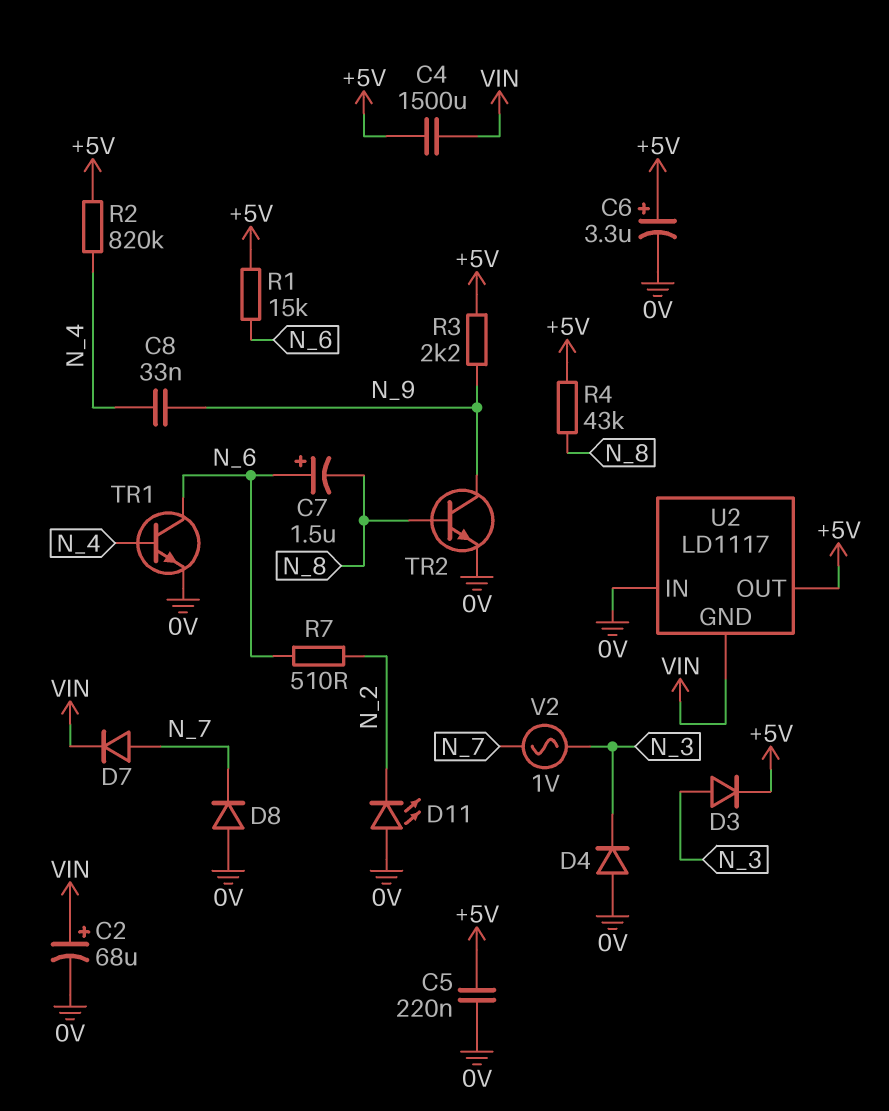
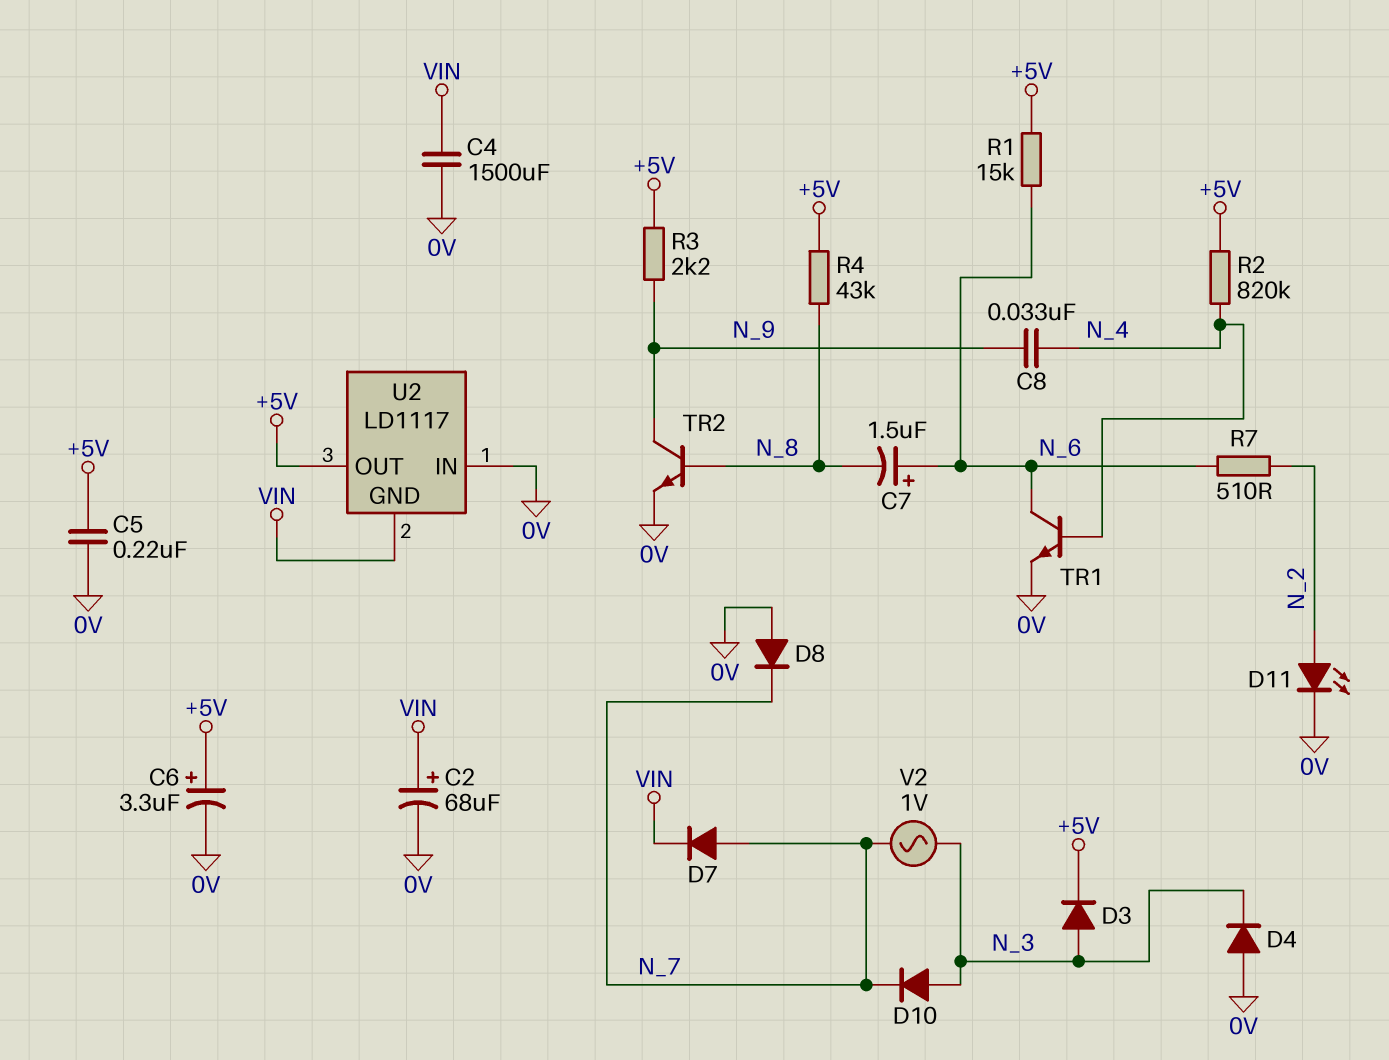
C4: 1500uF (+5V, VIN) -> 1500uF (0V, VIN)
D10: none -> diode (A N_3, K N_7)
D11: LED (A 0V, K N_2) -> LED (A N_2, K 0V)

